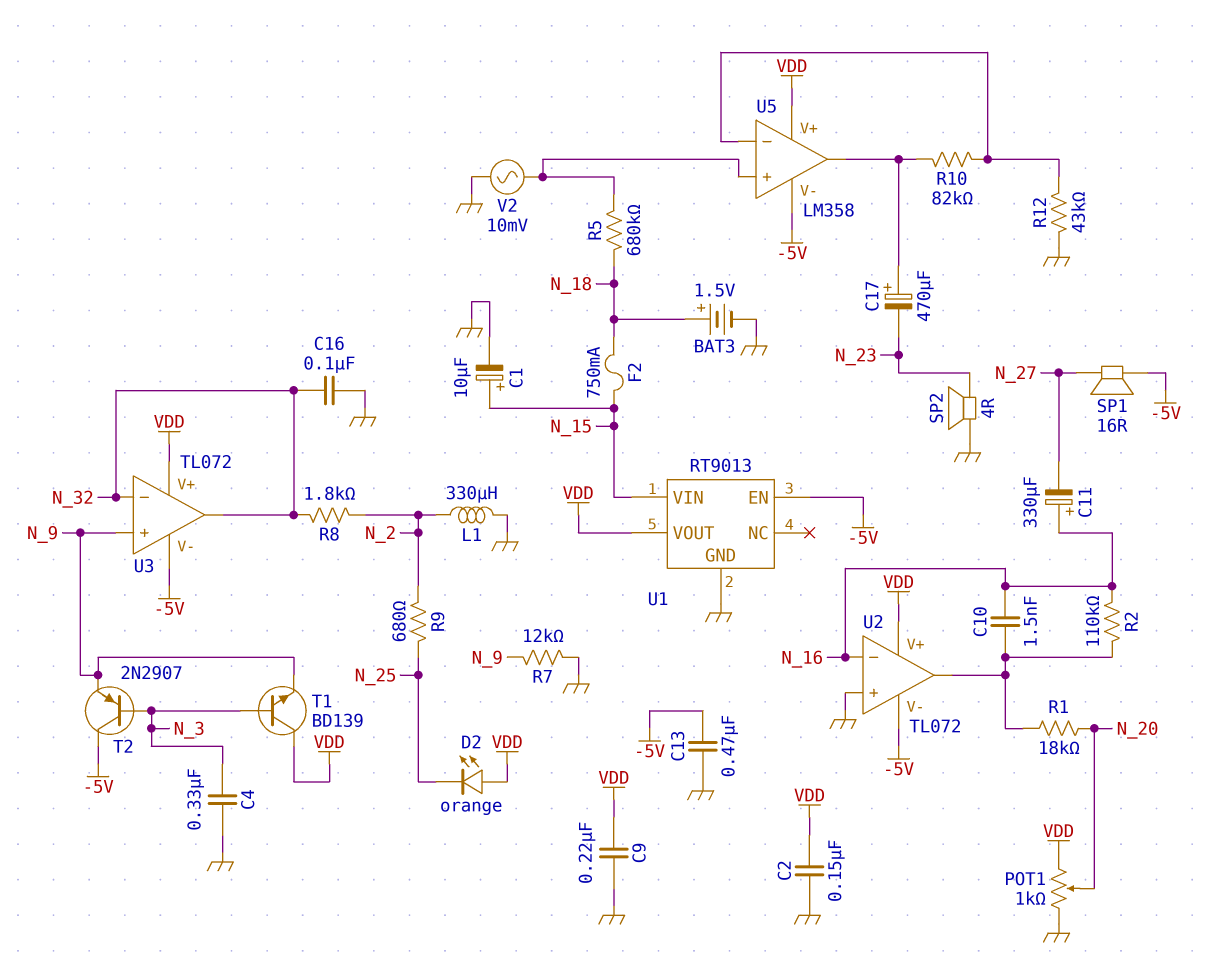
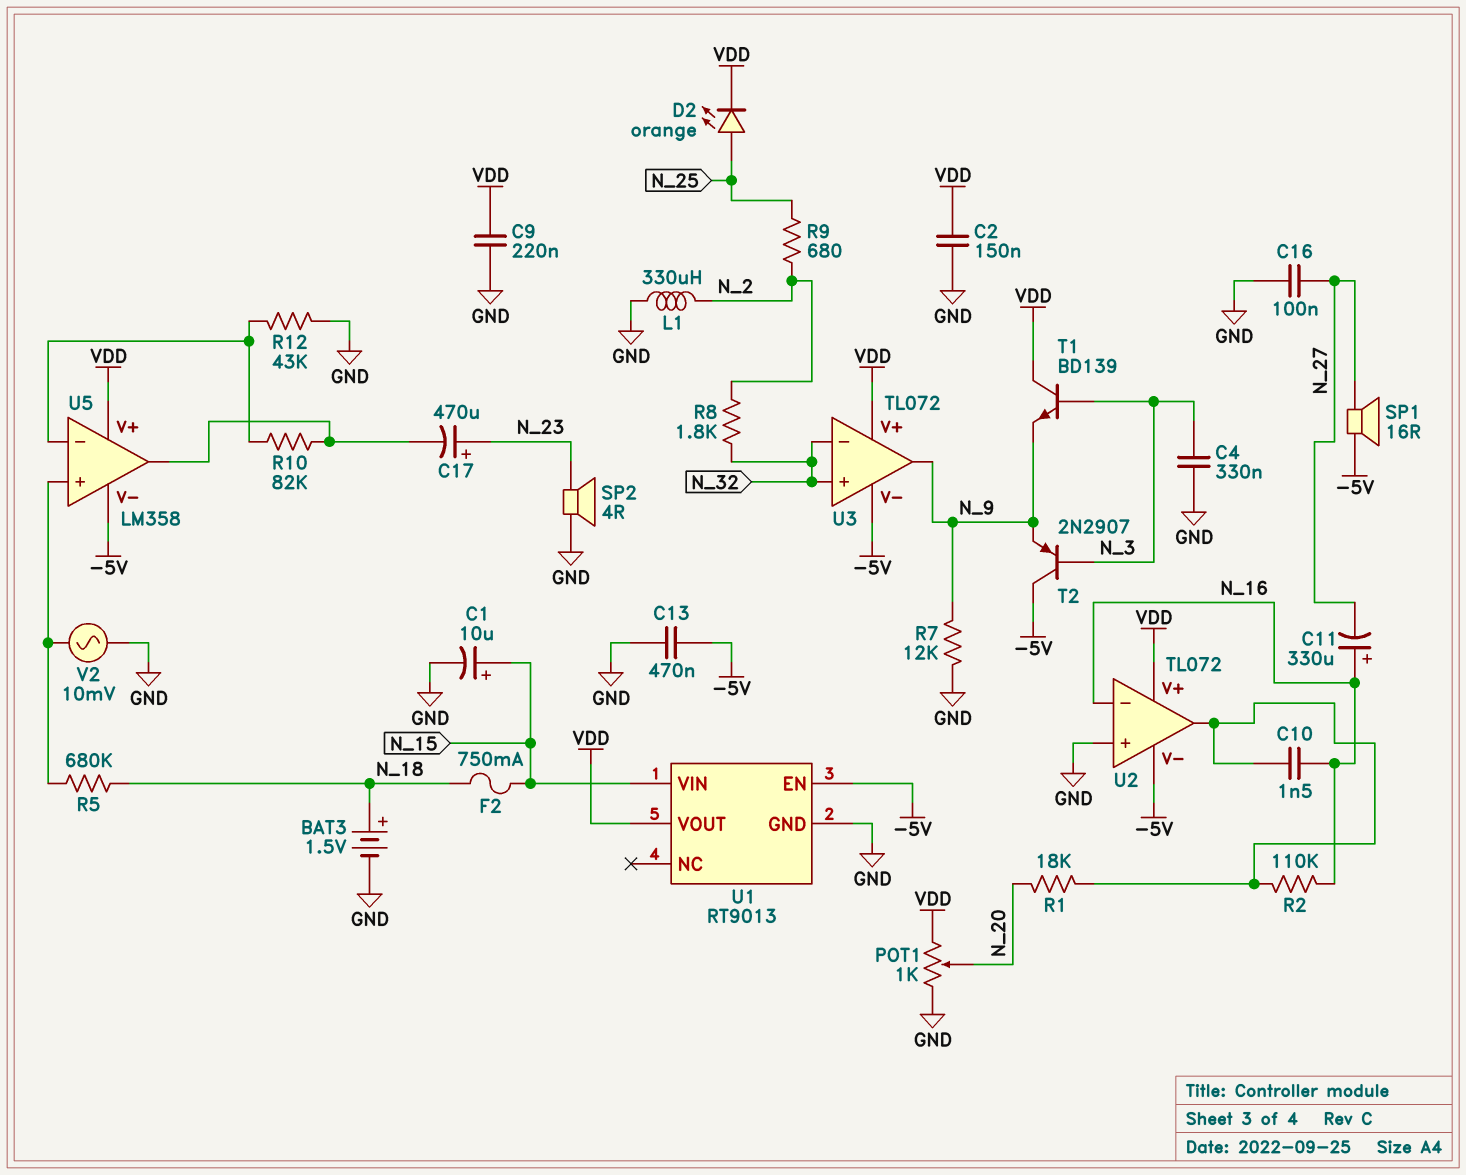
C16: 100nF (GND, N_32) -> 100nF (GND, N_27)
C17: 470uF (plus U5/out, minus N_23) -> 470uF (plus N_23, minus U5/out)
D2: LED orange (A VDD, K N_25) -> LED orange (A N_25, K VDD)
U3 pin in+: N_9 -> N_32
U3 pin out: N_32 -> N_9

